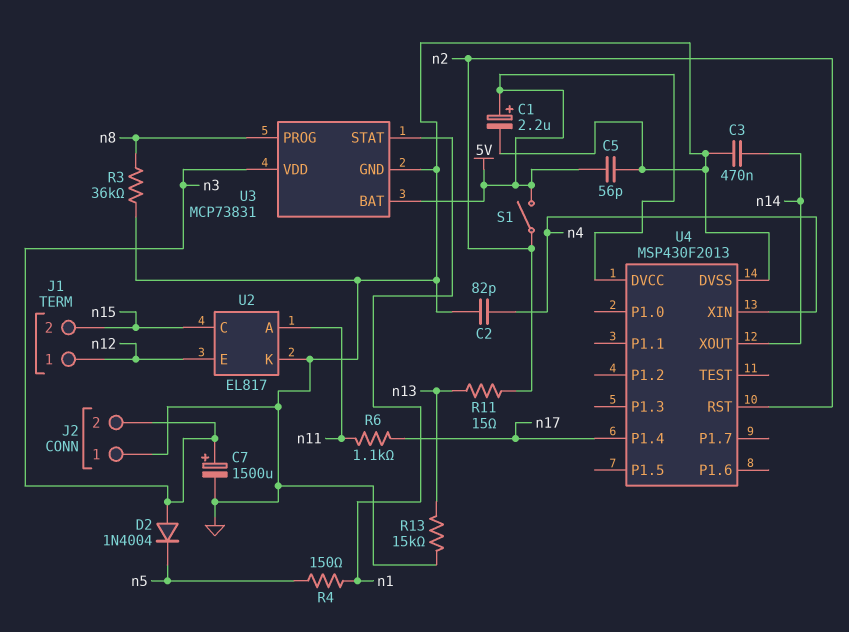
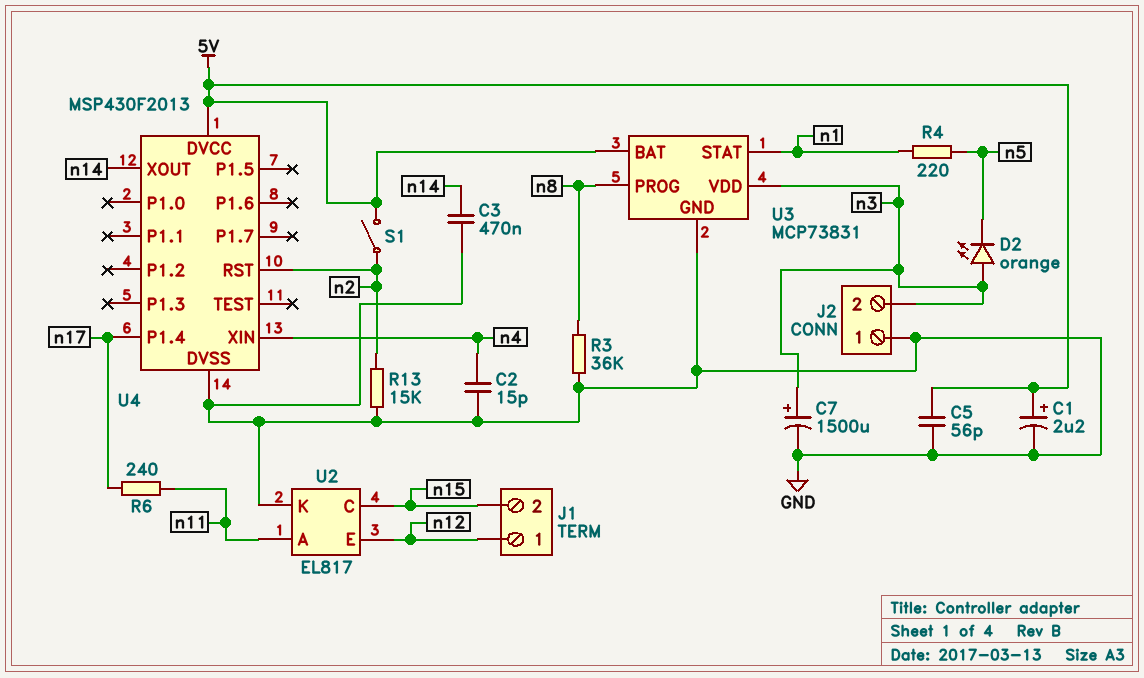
C2: 82pF (GND, n4) -> 15pF (GND, n4)
D2: diode 1N4004 (A n3, K n5) -> LED orange (A n3, K n5)
R4: 150 (n1, n5) -> 220 (n1, n5)
R6: 1.1k (n11, n17) -> 240 (n11, n17)
R11: 15 (n2, n13) -> none
R13: 15k (GND, n13) -> 15k (GND, n2)

